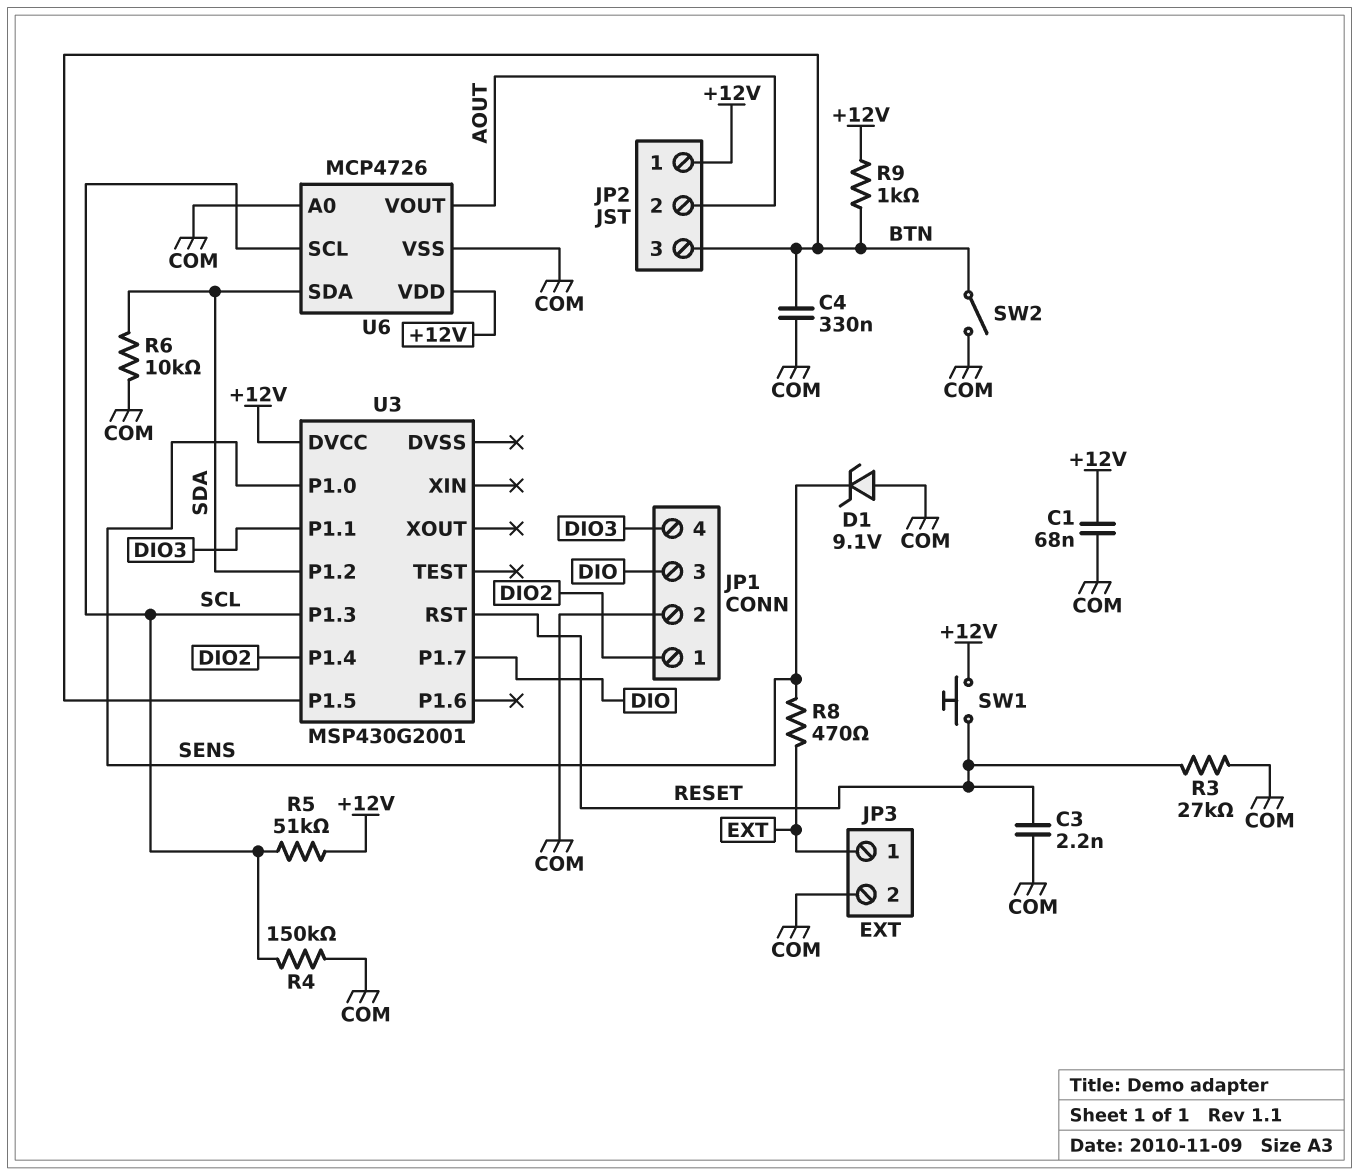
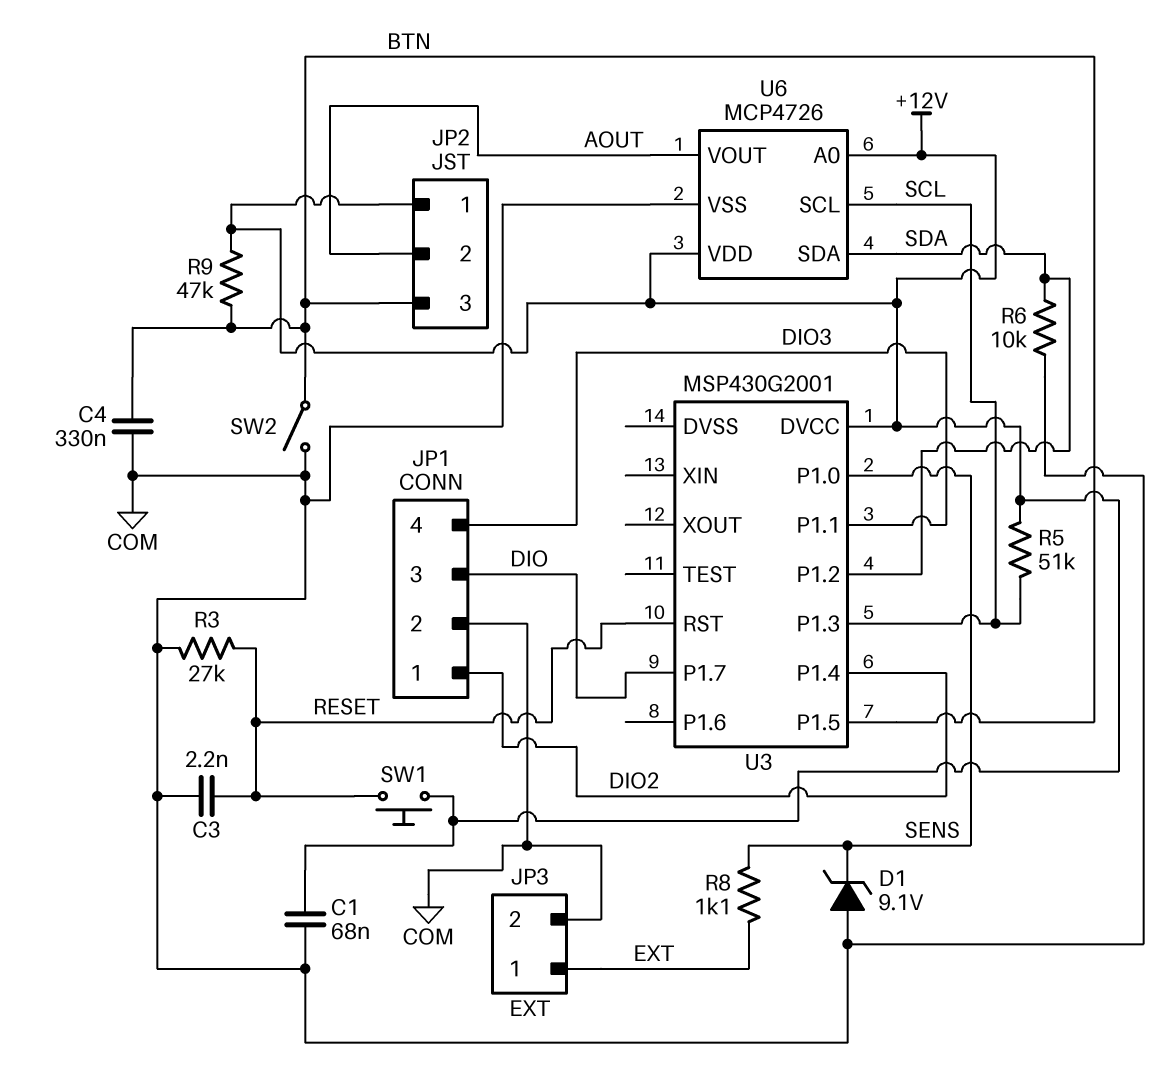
R4: 150k (COM, SCL) -> none
R8: 470 (EXT, SENS) -> 1.1k (EXT, SENS)
R9: 1k (+12V, BTN) -> 47k (+12V, BTN)
U6 pin A0: COM -> +12V

